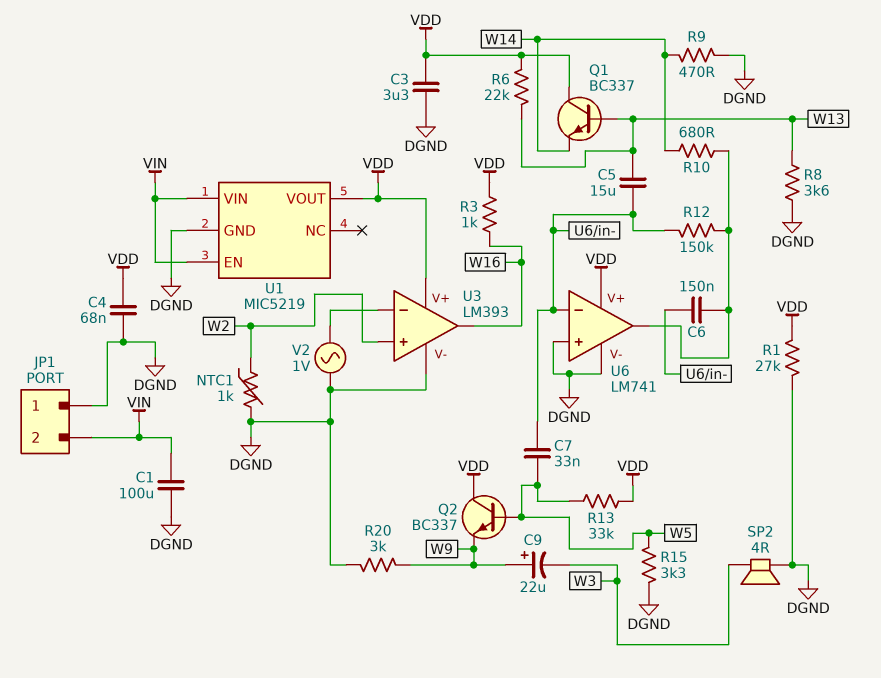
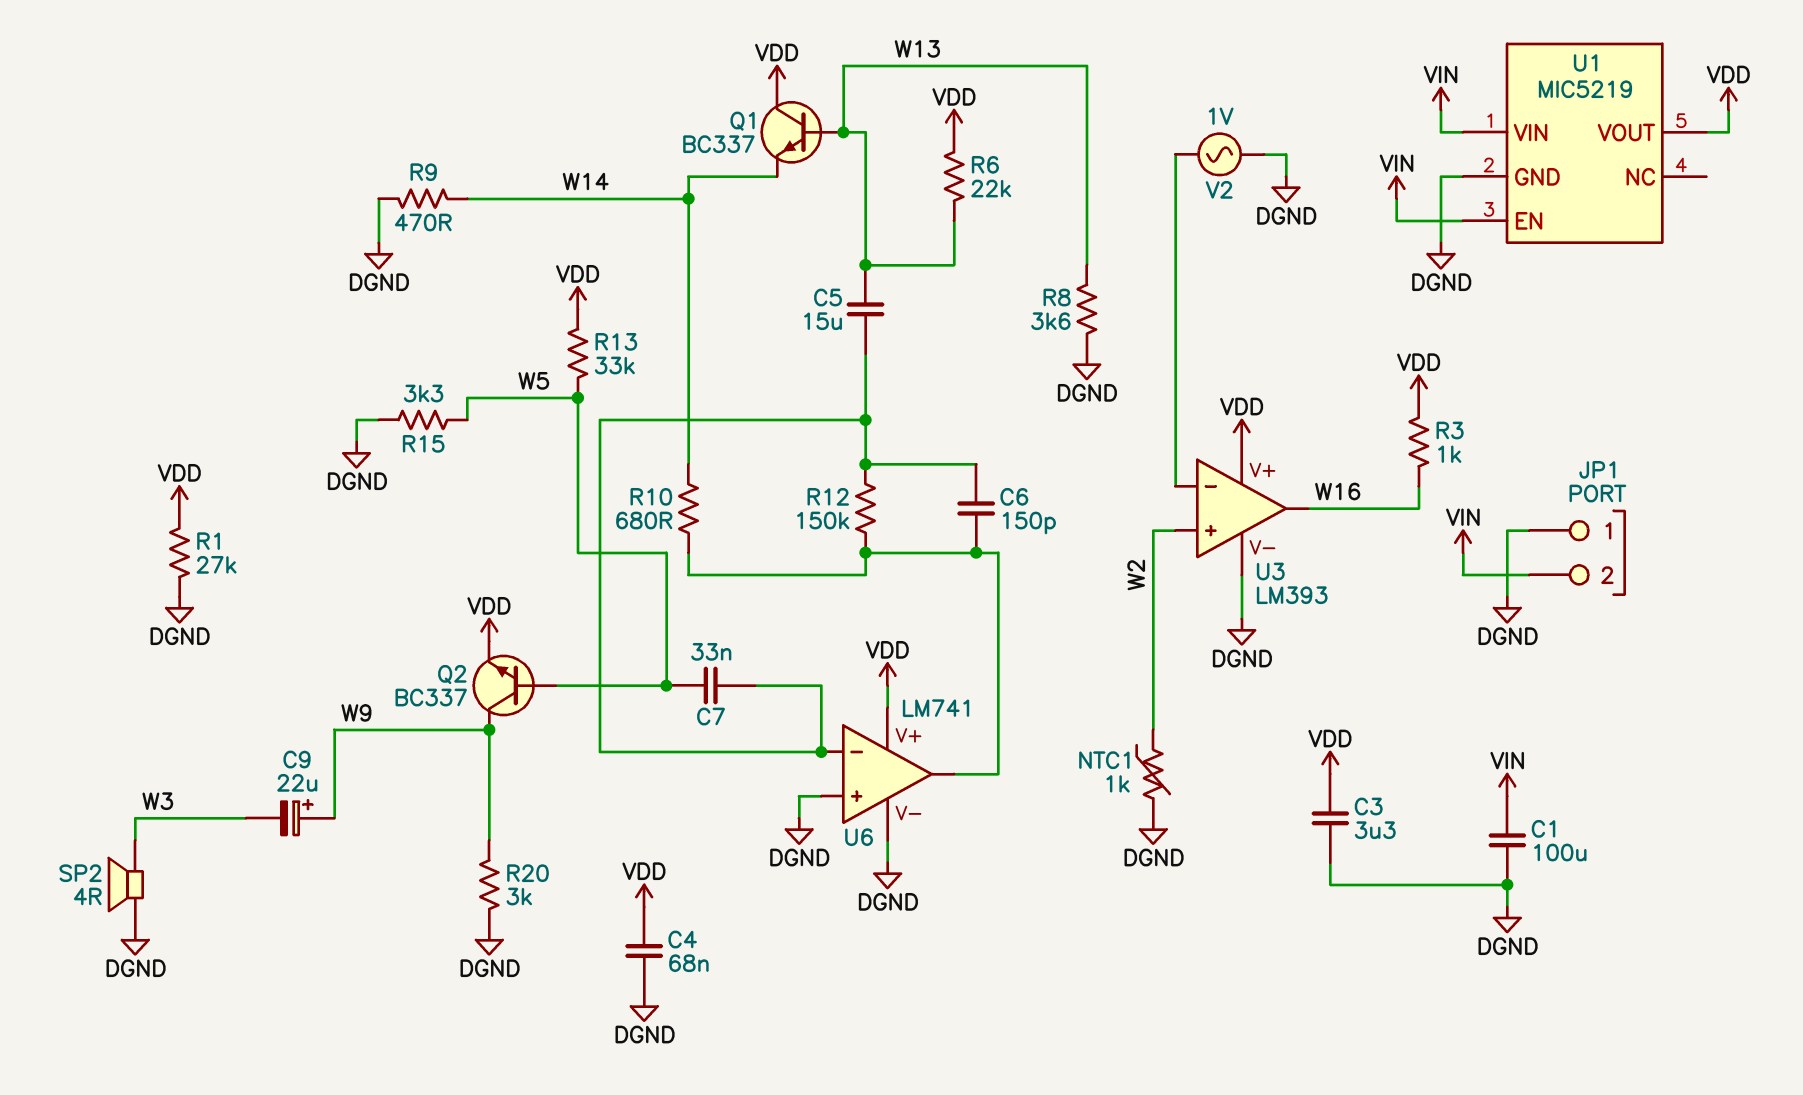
C6: 150nF (U6/in-, U6/out) -> 150pF (U6/in-, U6/out)
Q2: NPN BC337 (B W5, C VDD, E W9) -> NPN BC337 (B W5, C W9, E VDD)

